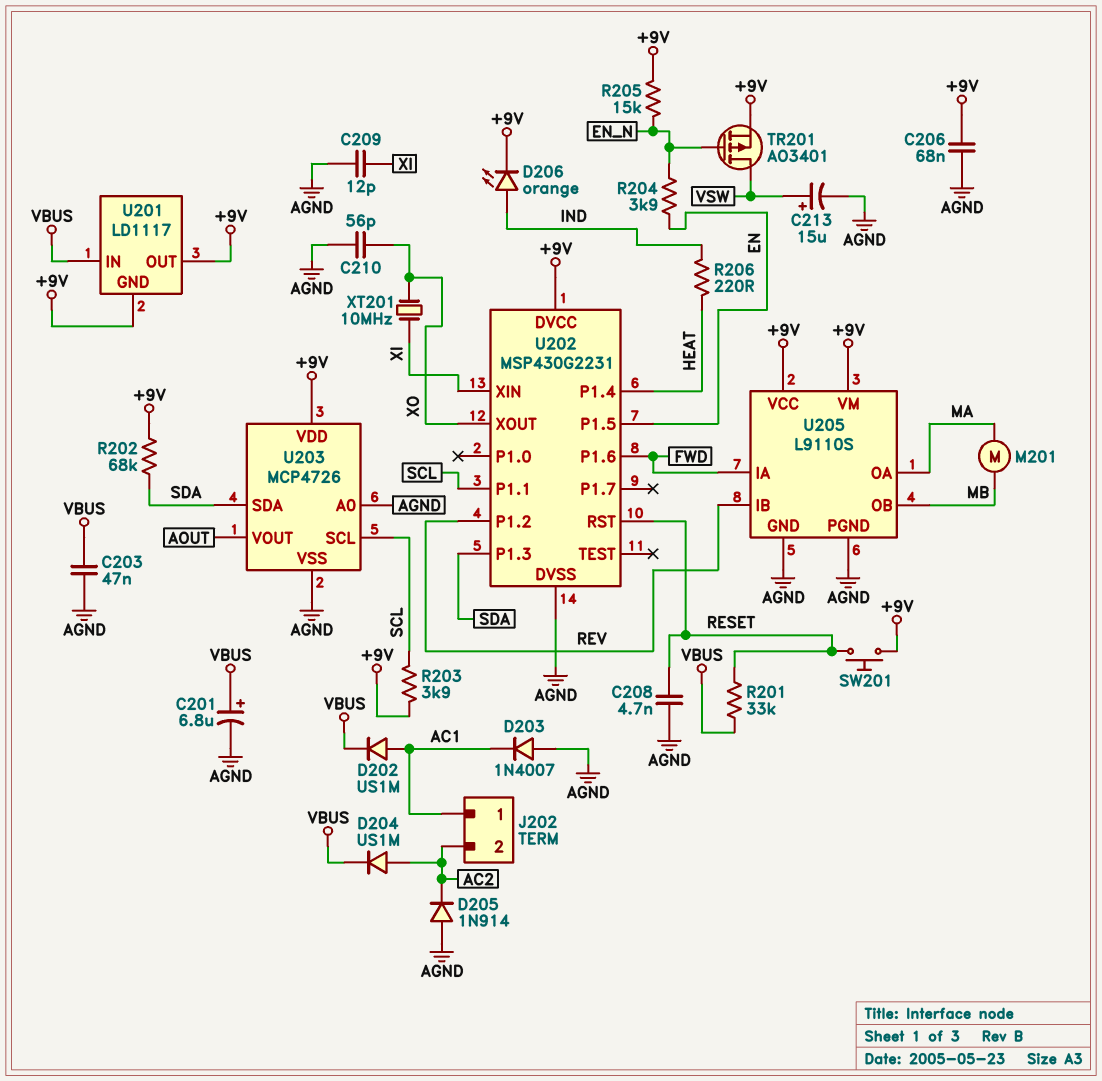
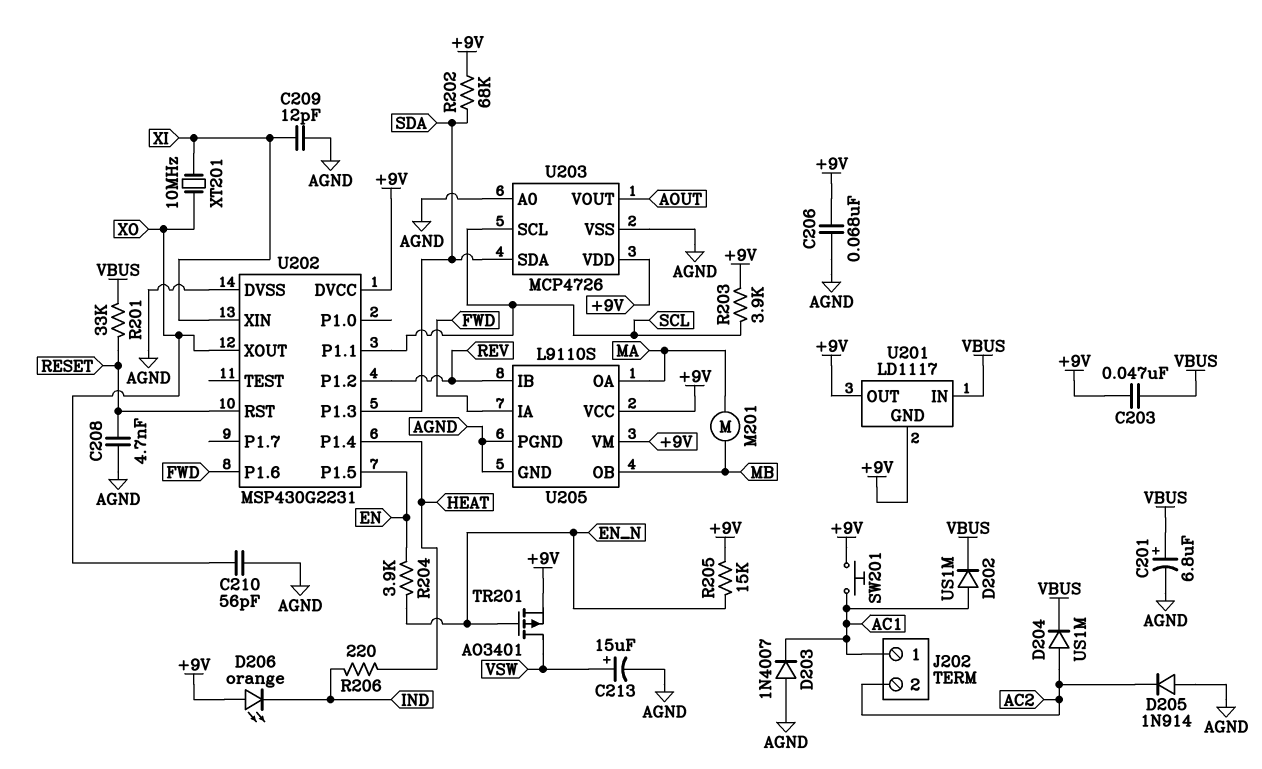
C203: 47nF (AGND, VBUS) -> 47nF (+9V, VBUS)
D206: LED orange (A IND, K +9V) -> LED orange (A +9V, K IND)
SW201: button (+9V, RESET) -> button (+9V, AC1)

